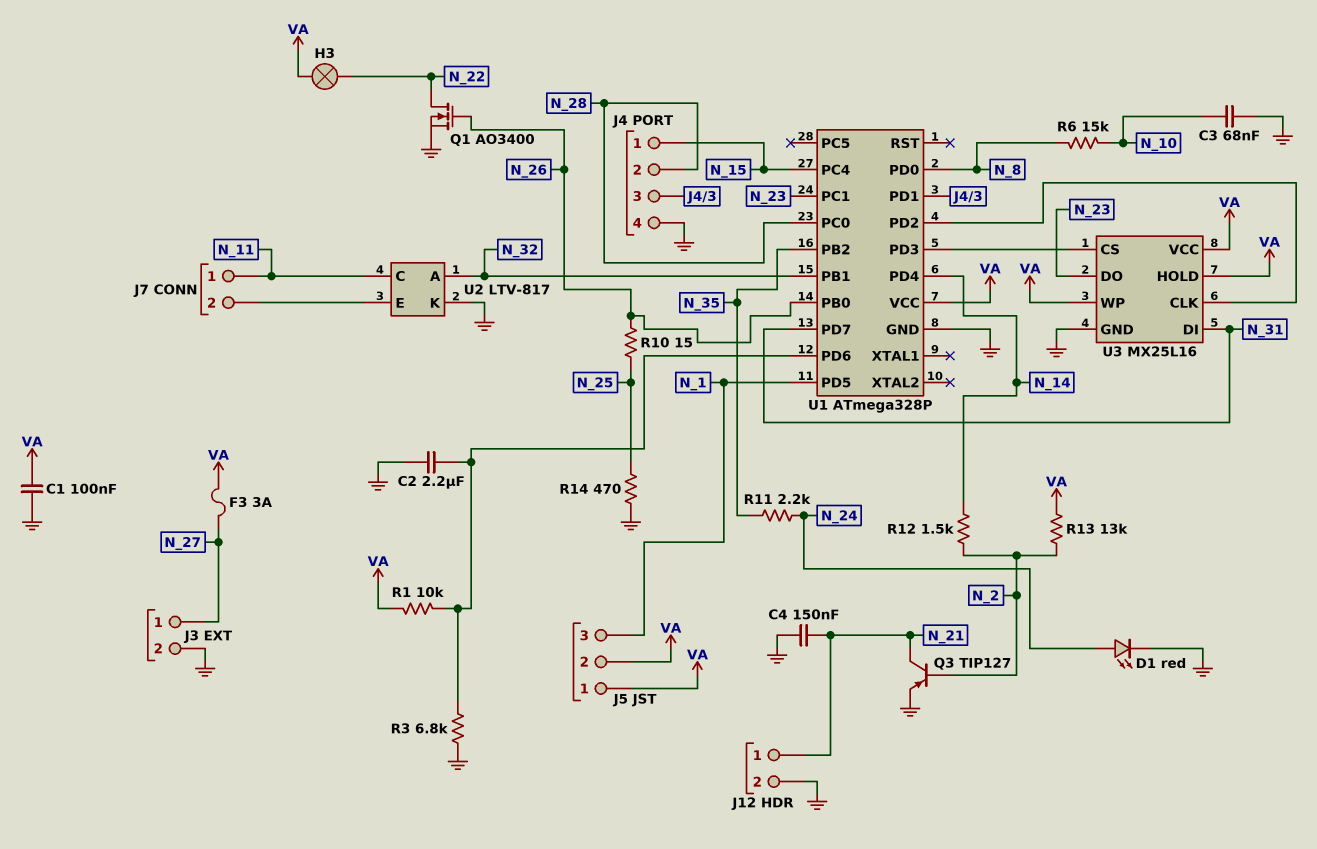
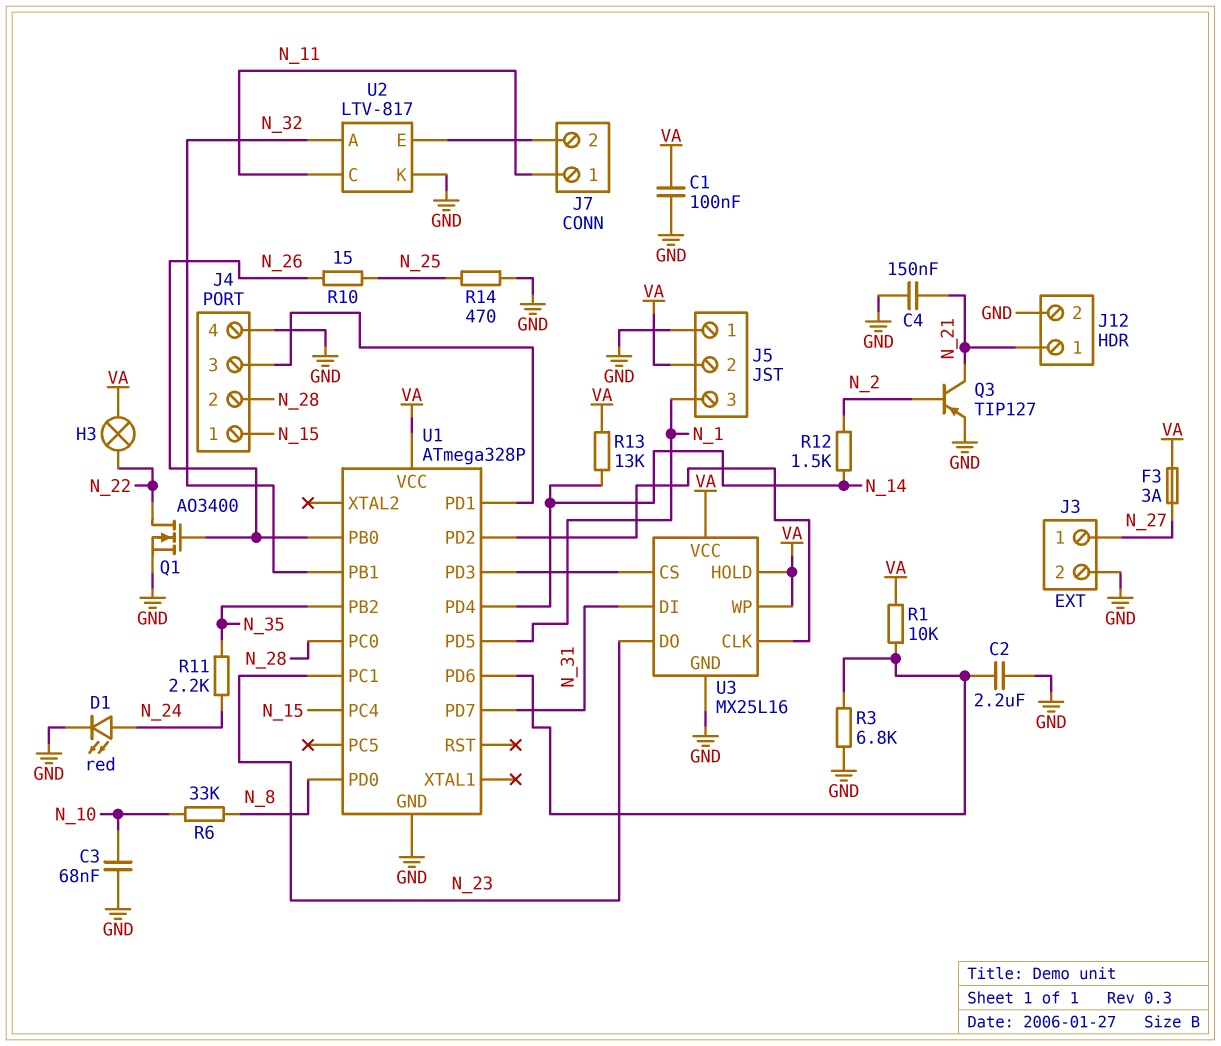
J5 pin 1: VA -> GND
R6: 15k (N_8, N_10) -> 33k (N_8, N_10)
R13: 13k (N_2, VA) -> 13k (N_14, VA)

